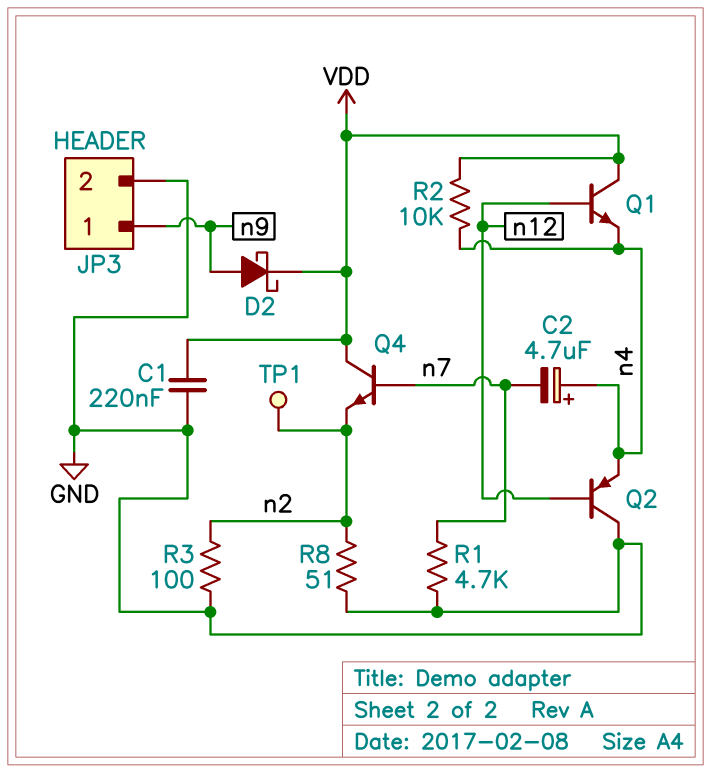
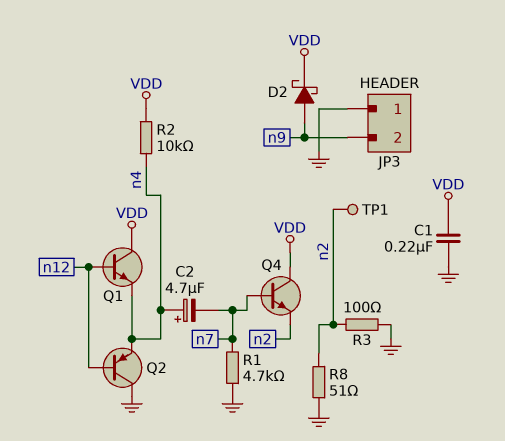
JP3 pin 1: n9 -> GND
JP3 pin 2: GND -> n9

